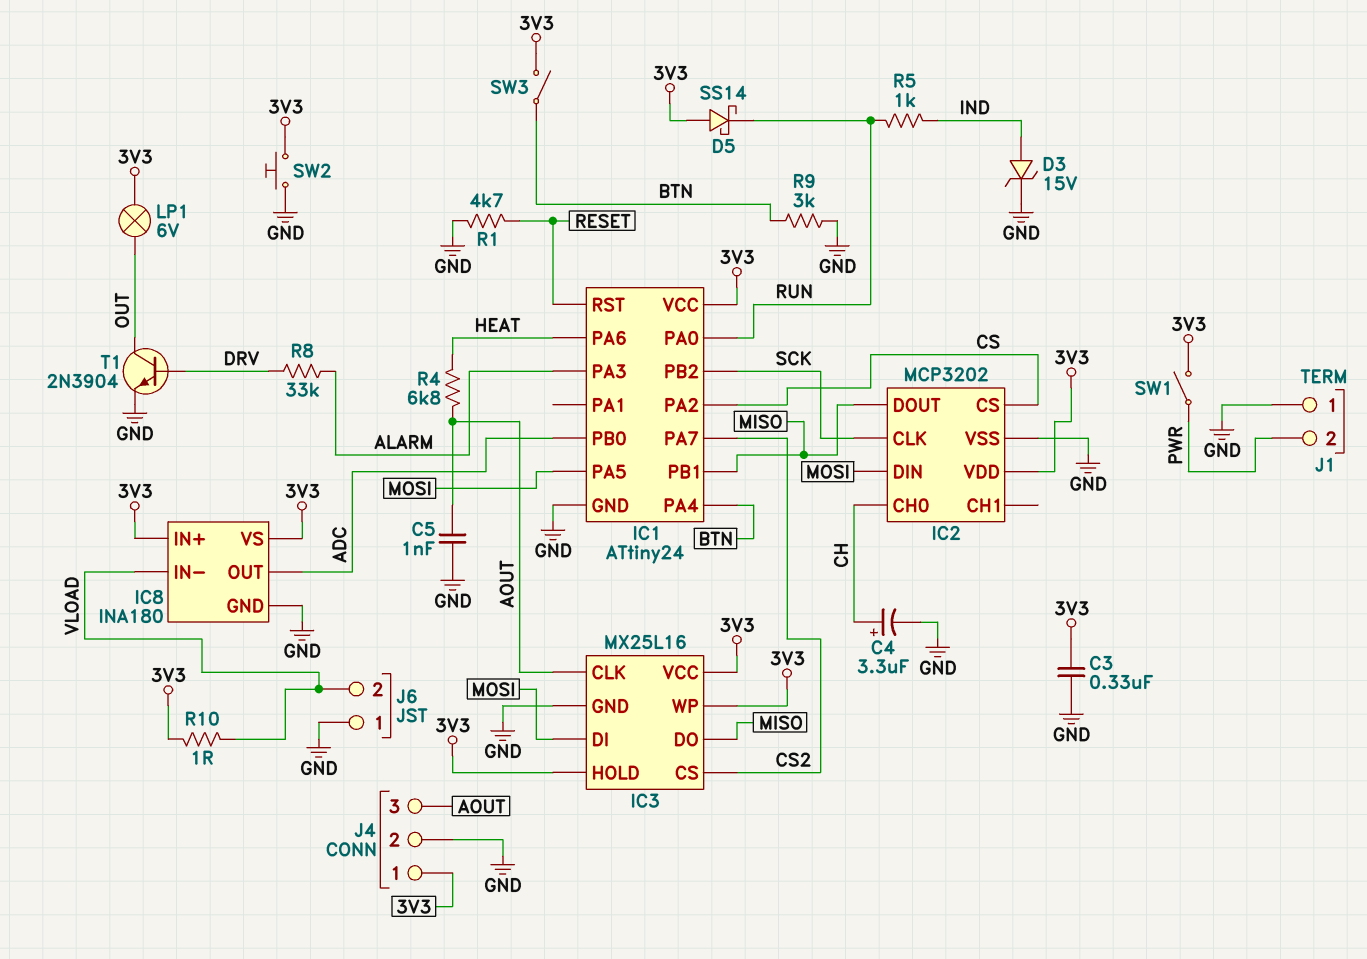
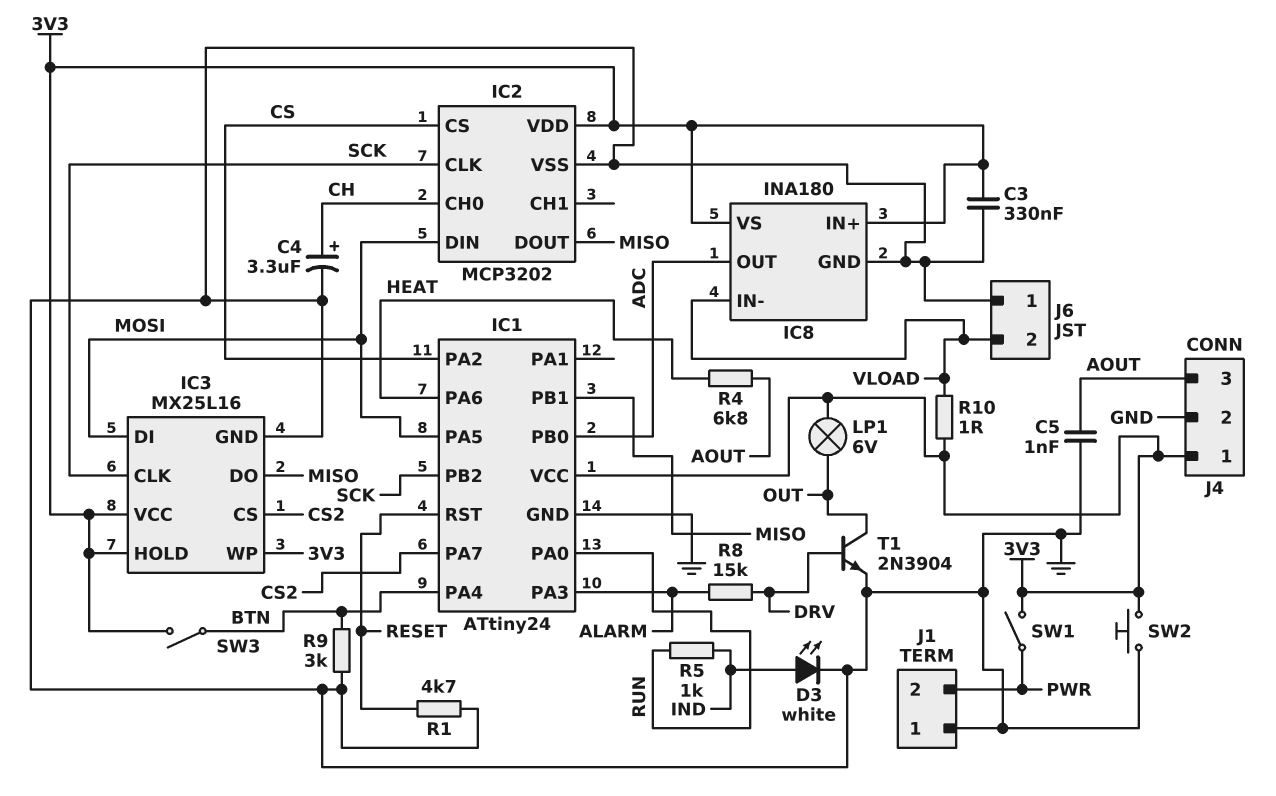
D3: zener 15V (A IND, K GND) -> LED white (A IND, K GND)
D5: schottky SS14 (A 3V3, K RUN) -> none
IC3 pin CLK: AOUT -> SCK
R8: 33k (ALARM, DRV) -> 15k (ALARM, DRV)

